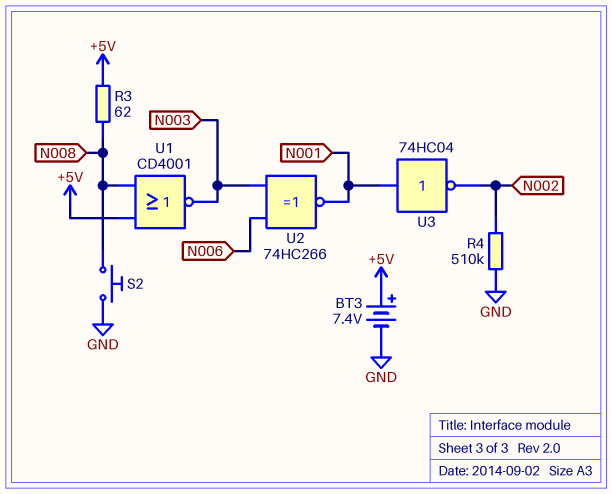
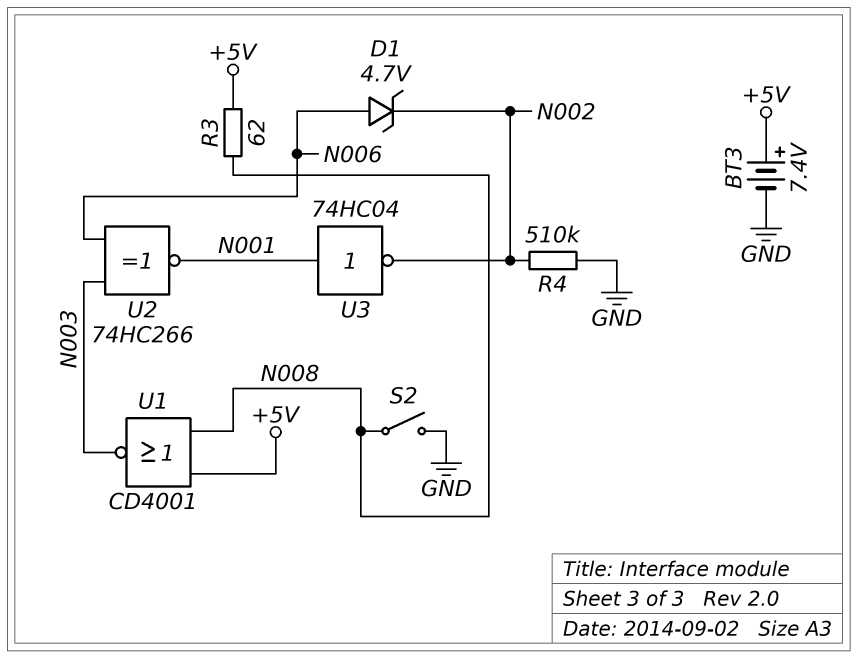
D1: none -> zener 4.7V (A N006, K N002)
S2: button (GND, N008) -> switch (GND, N008)

